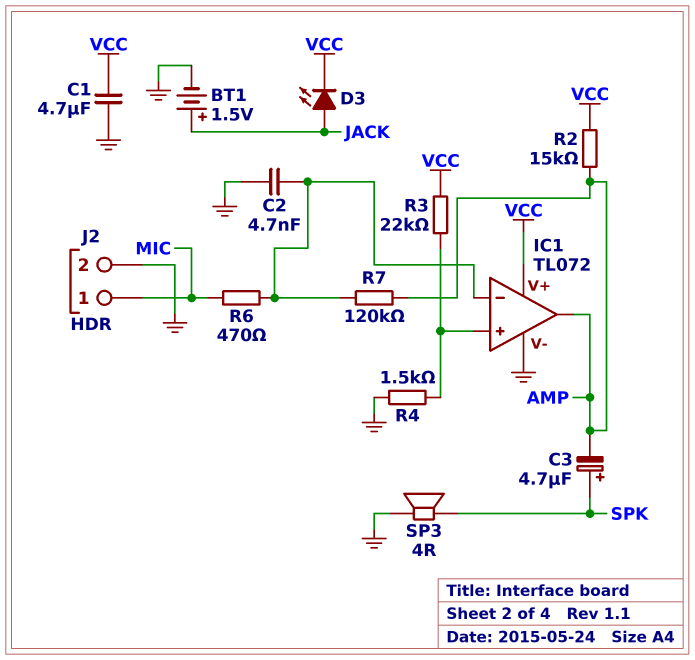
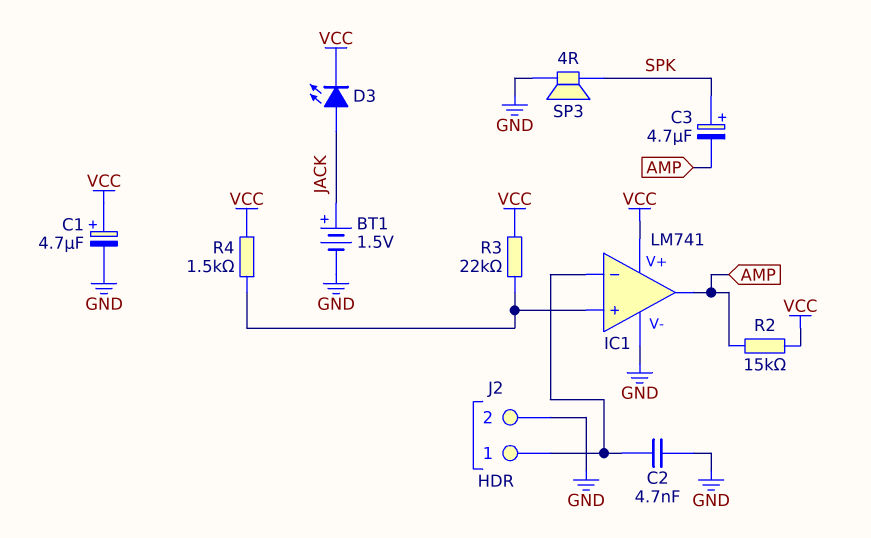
C1: 4.7uF (GND, VCC) -> 4.7uF (plus VCC, minus GND)
IC1: TL072 -> LM741
J2 pin 1: MIC -> IC1/in-
R4: 1.5k (GND, IC1/in+) -> 1.5k (IC1/in+, VCC)
R6: 470 (IC1/in-, MIC) -> none
R7: 120k (AMP, IC1/in-) -> none

